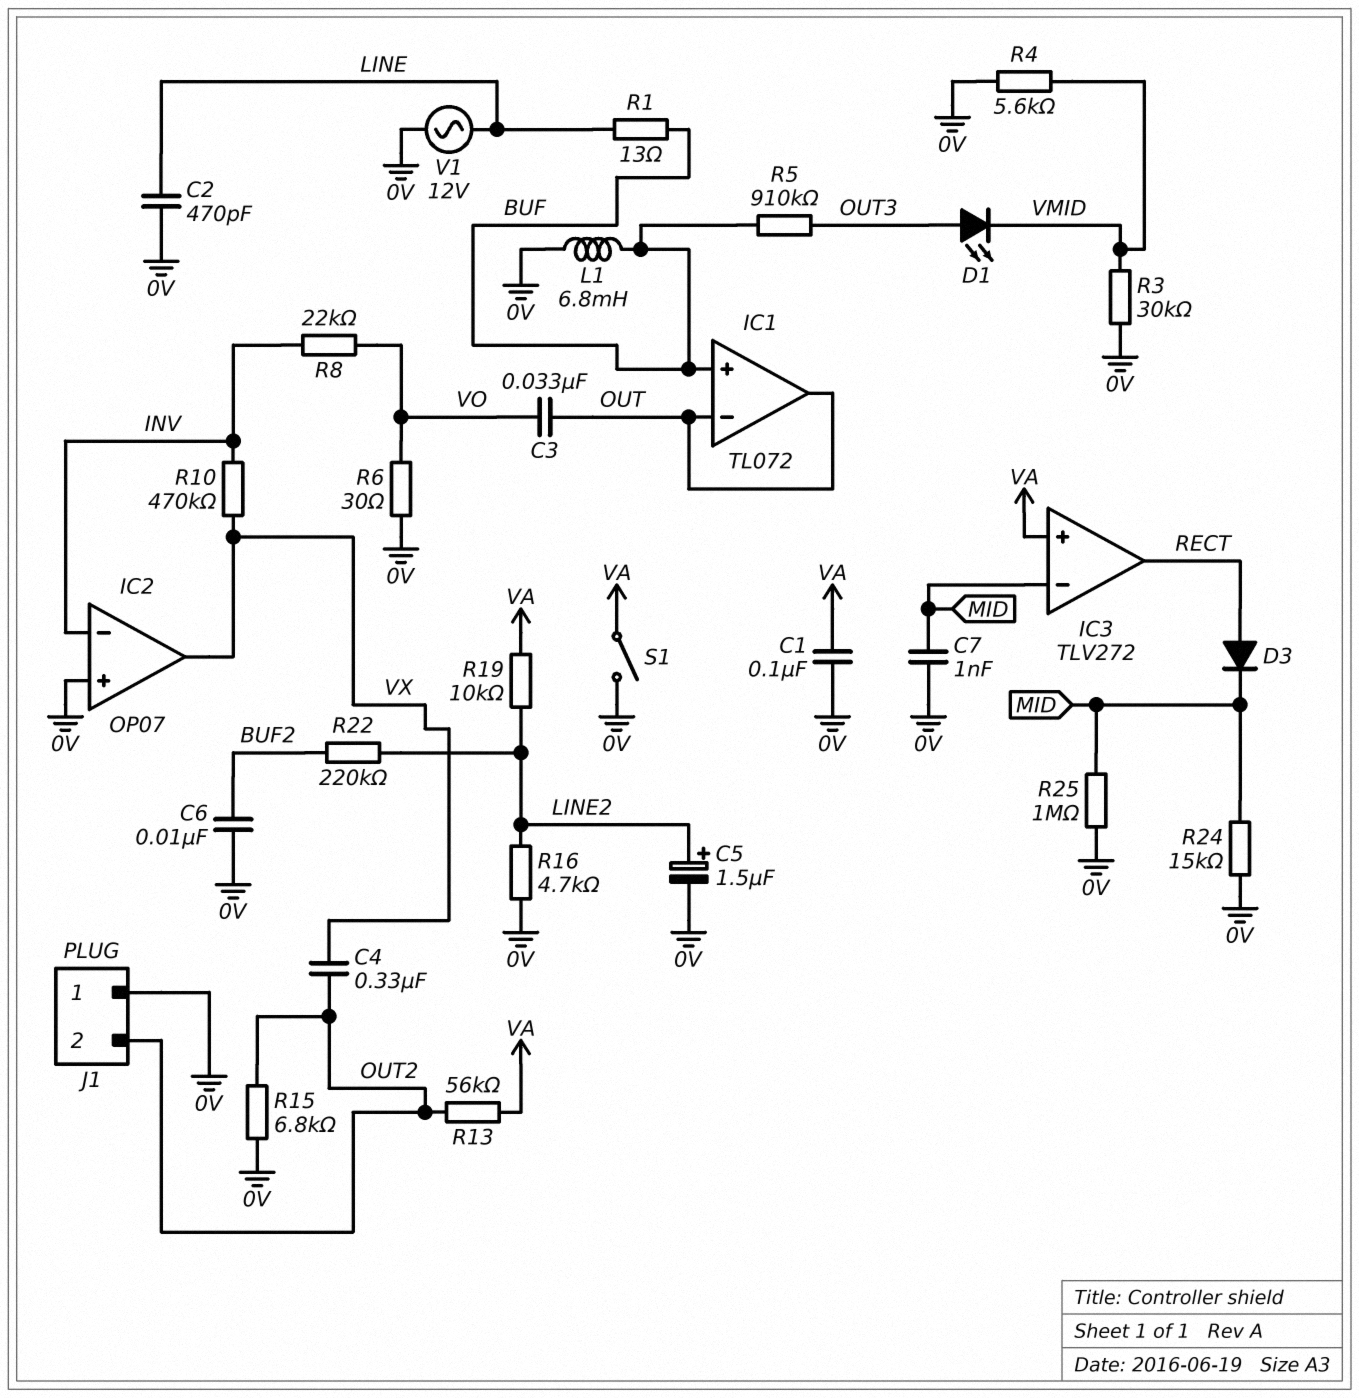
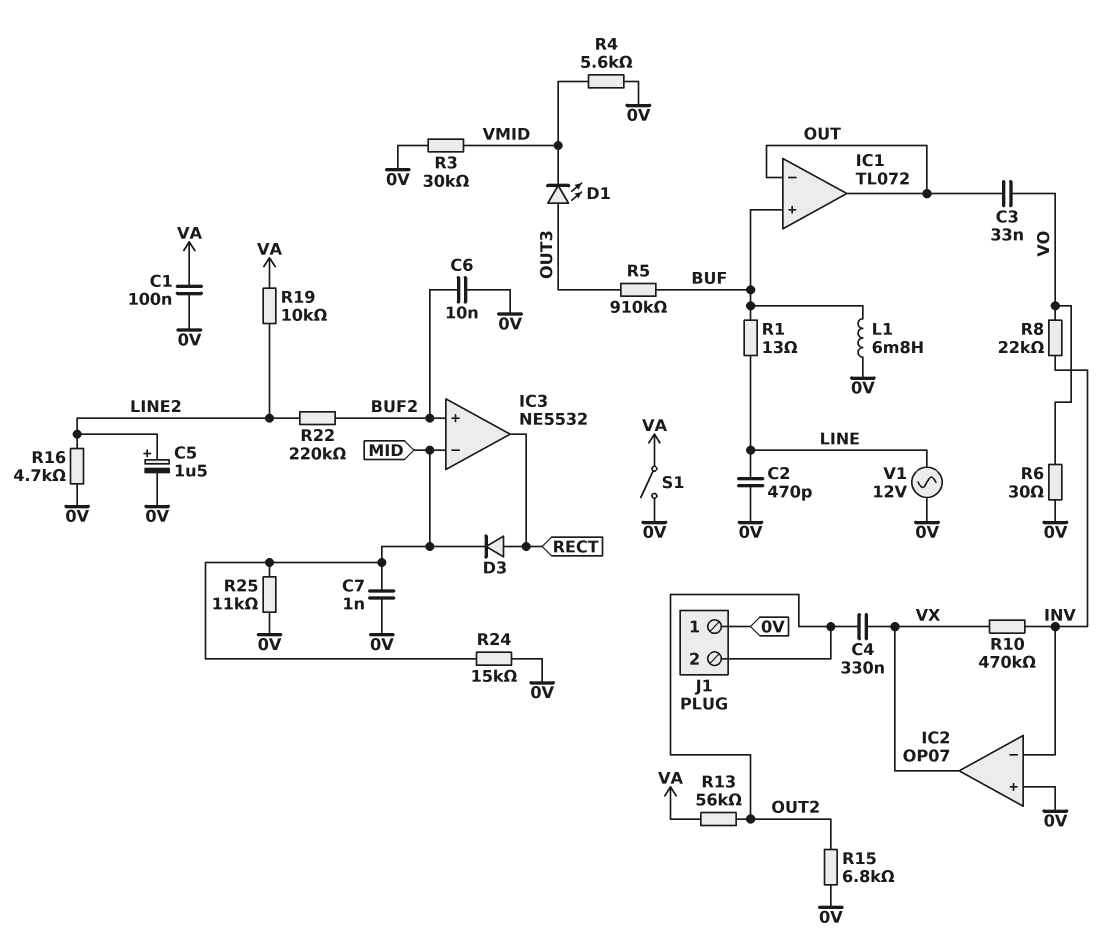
IC3: TLV272 -> NE5532
IC3 pin in+: VA -> BUF2
R25: 1M (0V, MID) -> 11k (0V, MID)

